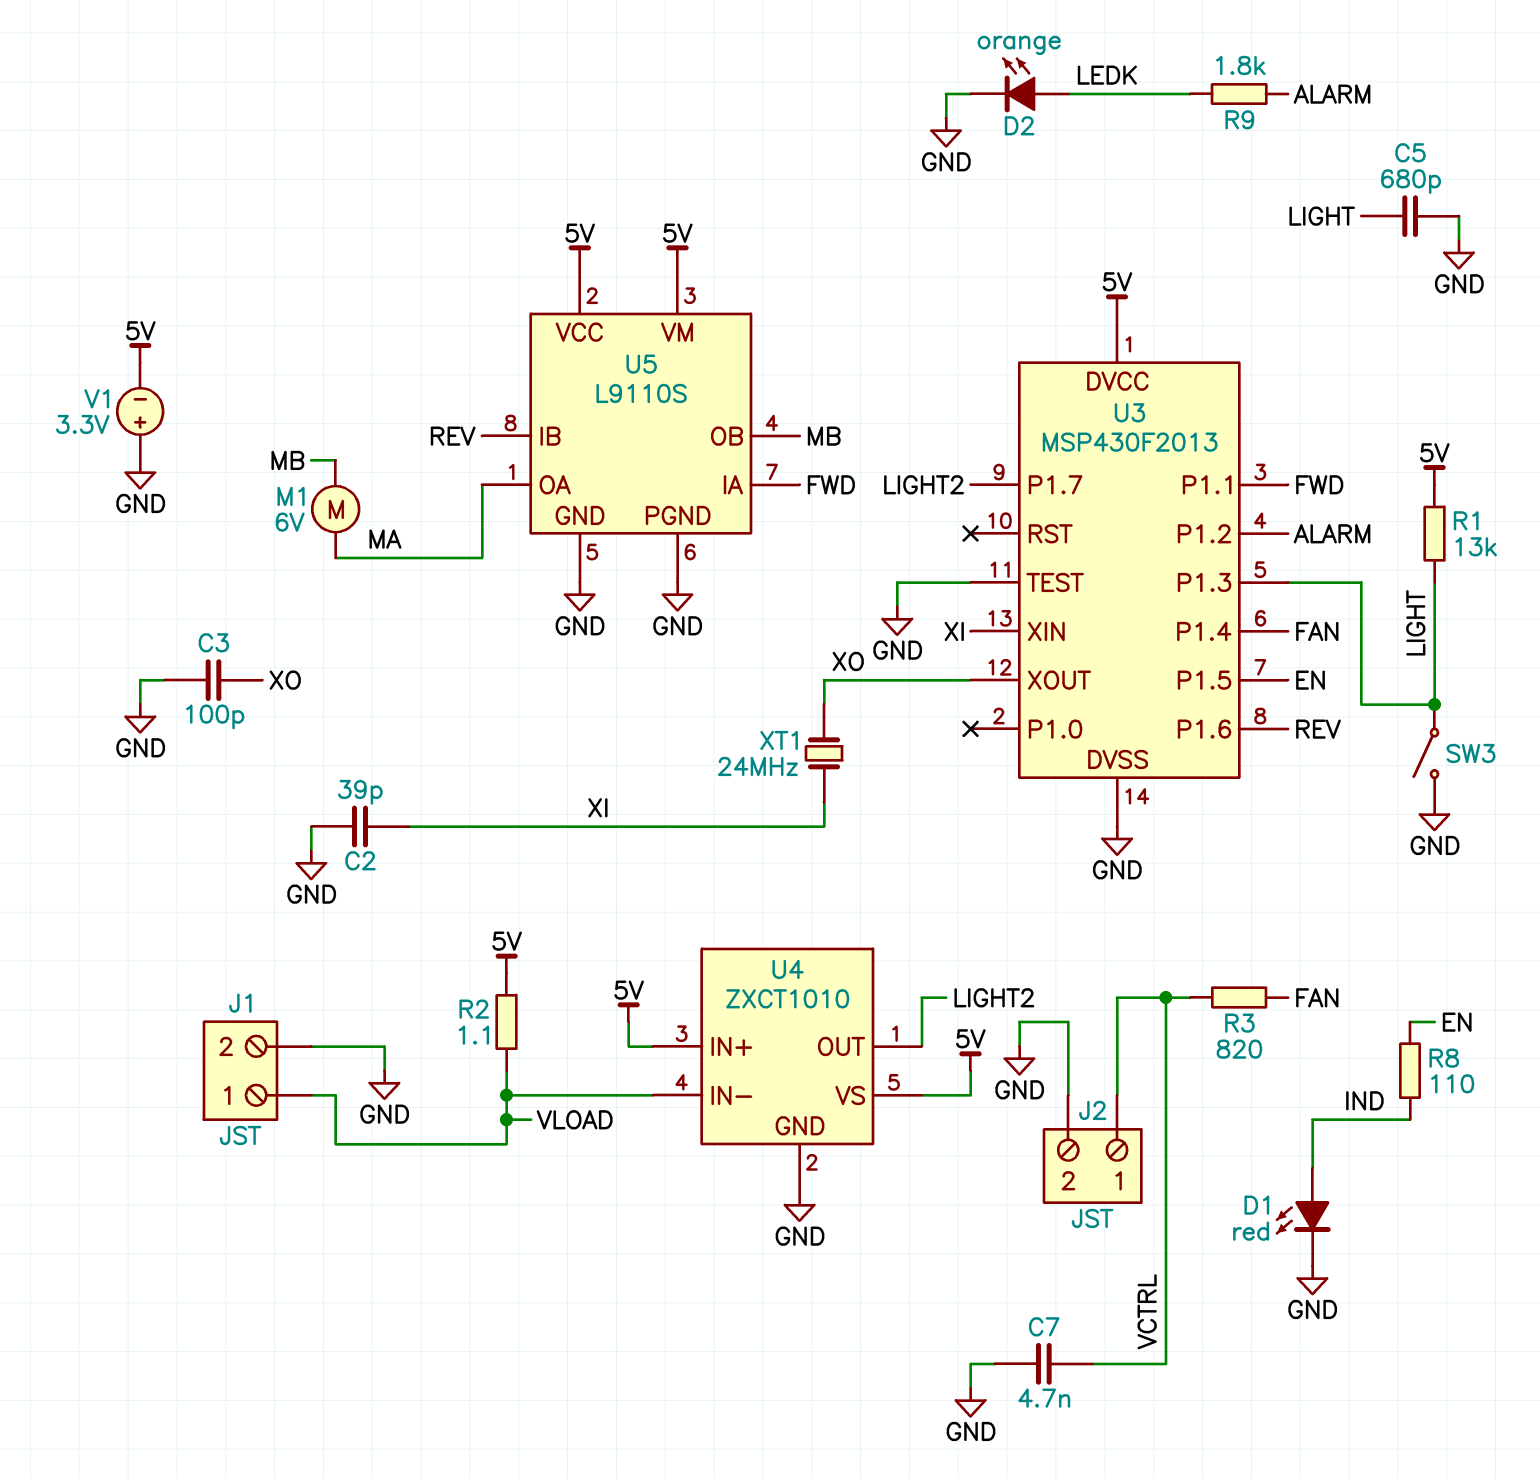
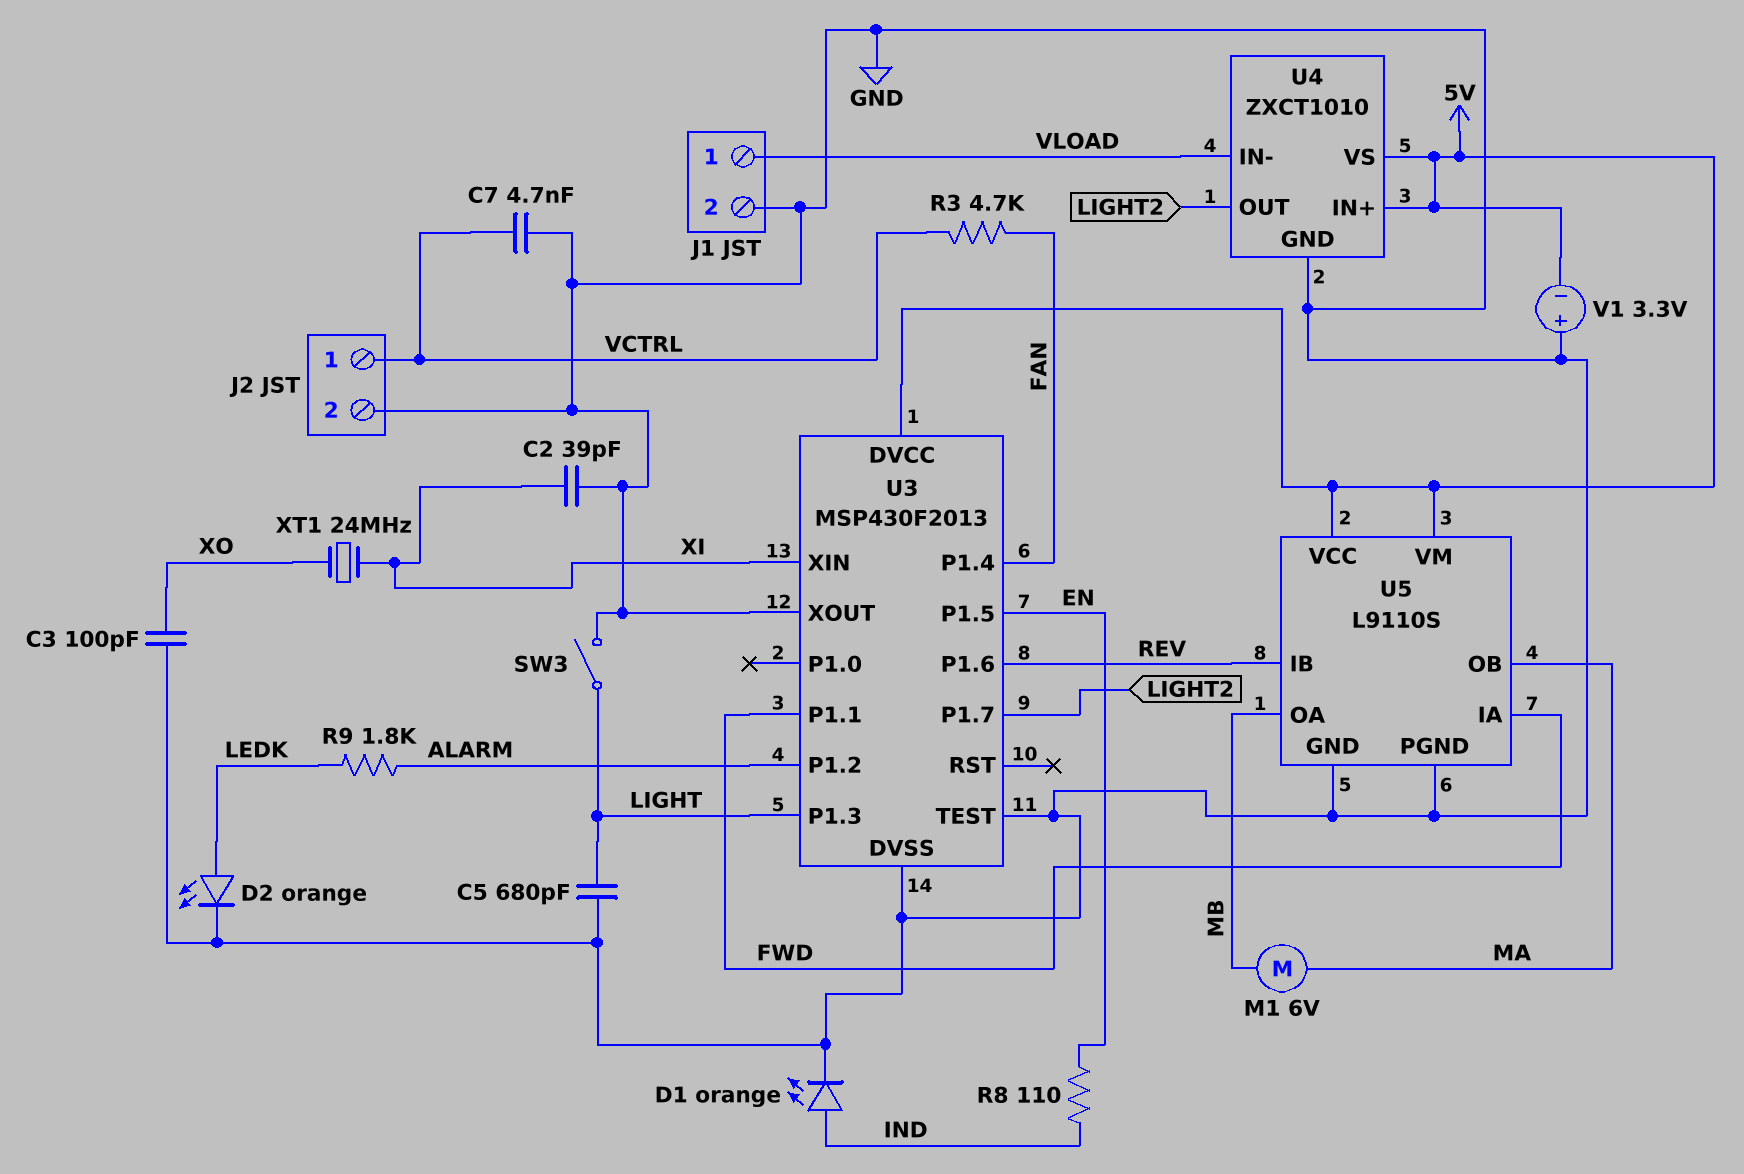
D1: LED red (A IND, K GND) -> LED orange (A IND, K GND)
R1: 13k (5V, LIGHT) -> none
R2: 1.1 (5V, VLOAD) -> none
R3: 820 (FAN, VCTRL) -> 4.7k (FAN, VCTRL)
U3 pin XOUT: XO -> GND
U5 pin OA: MA -> MB
U5 pin OB: MB -> MA

